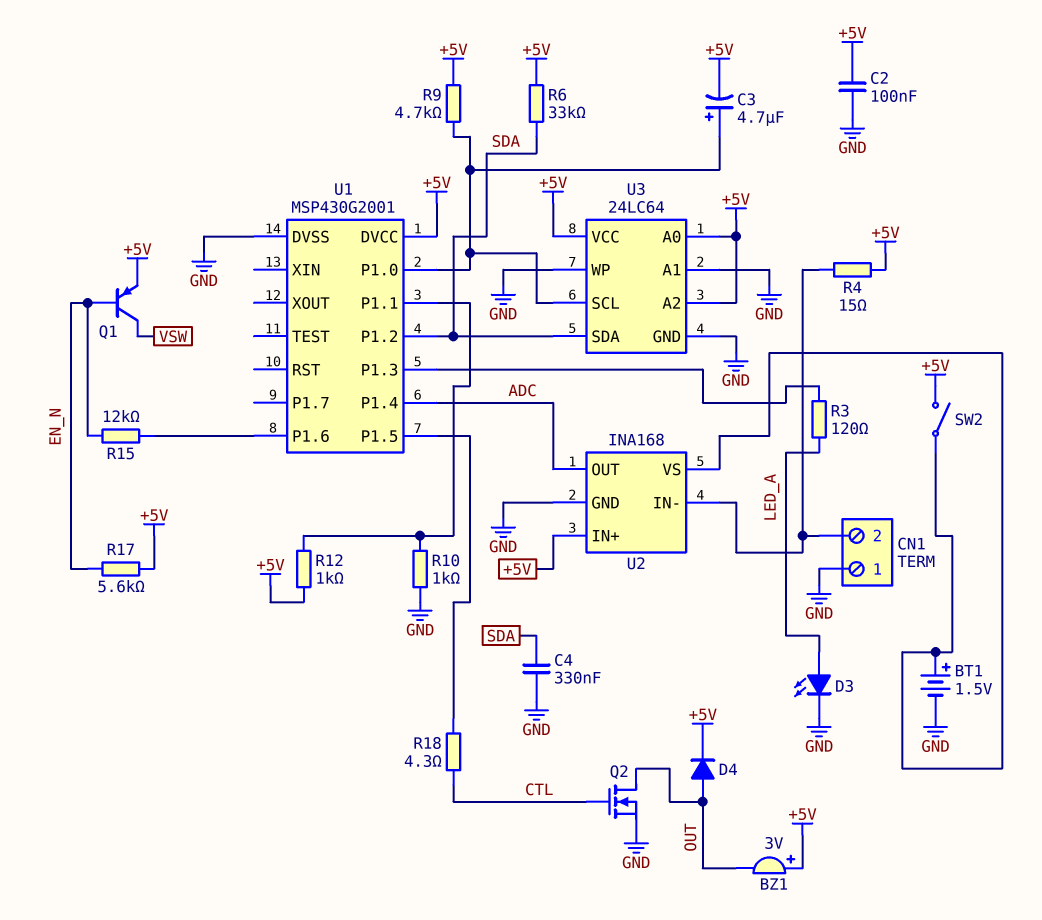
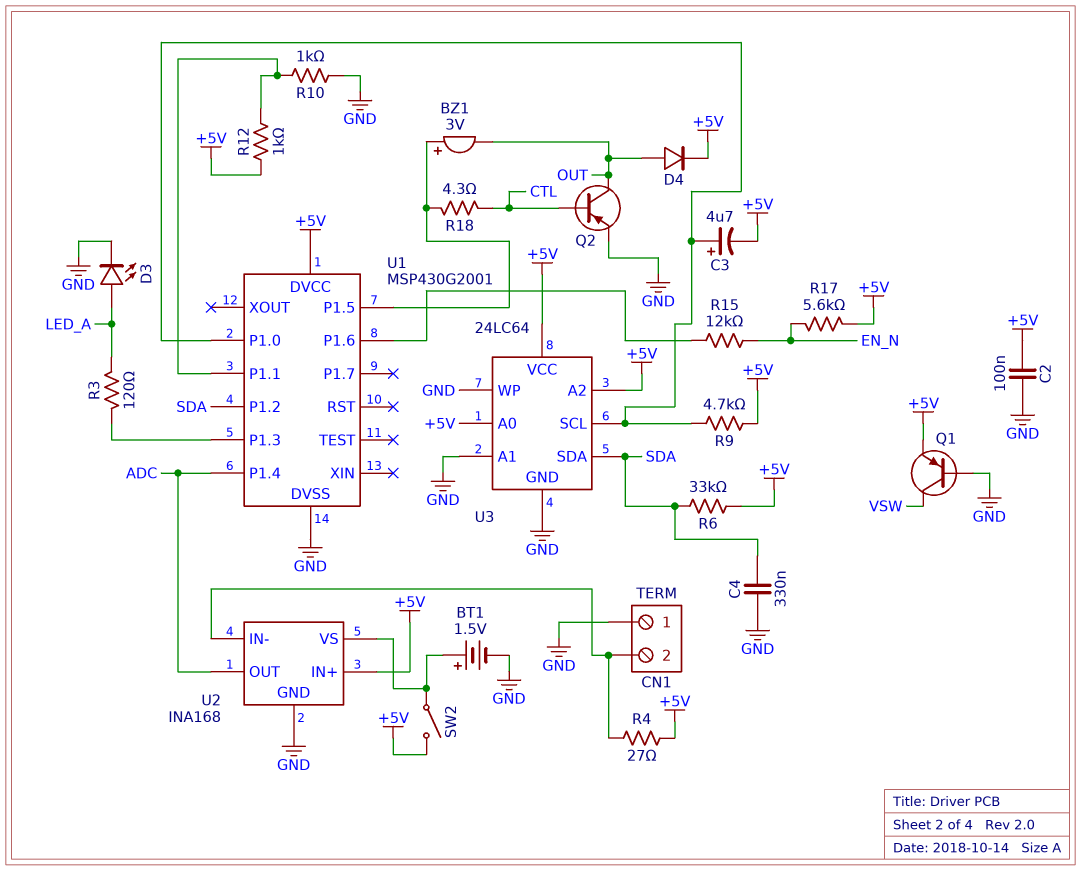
BZ1: buzzer 3V (plus +5V, minus OUT) -> buzzer 3V (plus U1/P1.5, minus OUT)
Q1: PNP (B EN_N, C VSW, E +5V) -> PNP (B GND, C VSW, E +5V)
Q2: NMOS (G CTL, D OUT, S GND) -> PNP (B CTL, C OUT, E GND)
R4: 15 (+5V, CN1/2) -> 27 (+5V, CN1/2)

